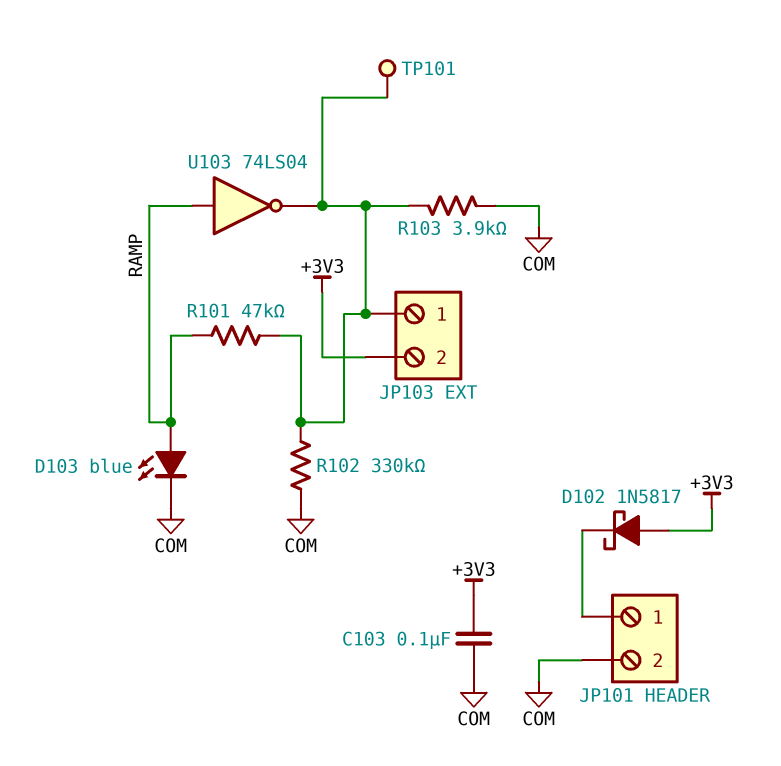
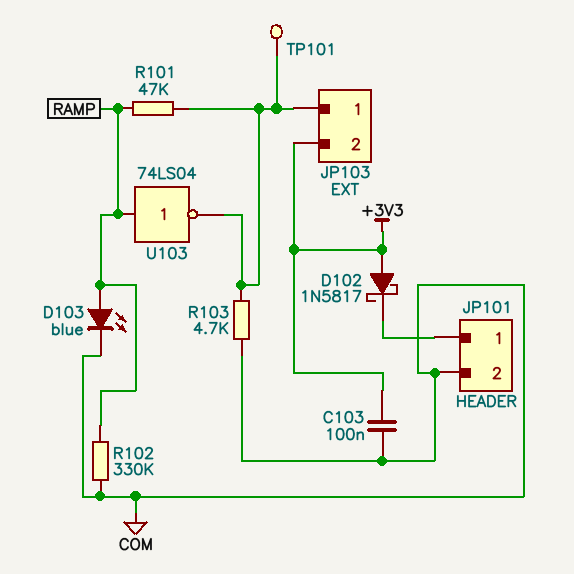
R102: 330k (COM, JP103/1) -> 330k (COM, RAMP)
R103: 3.9k (COM, JP103/1) -> 4.7k (COM, JP103/1)

